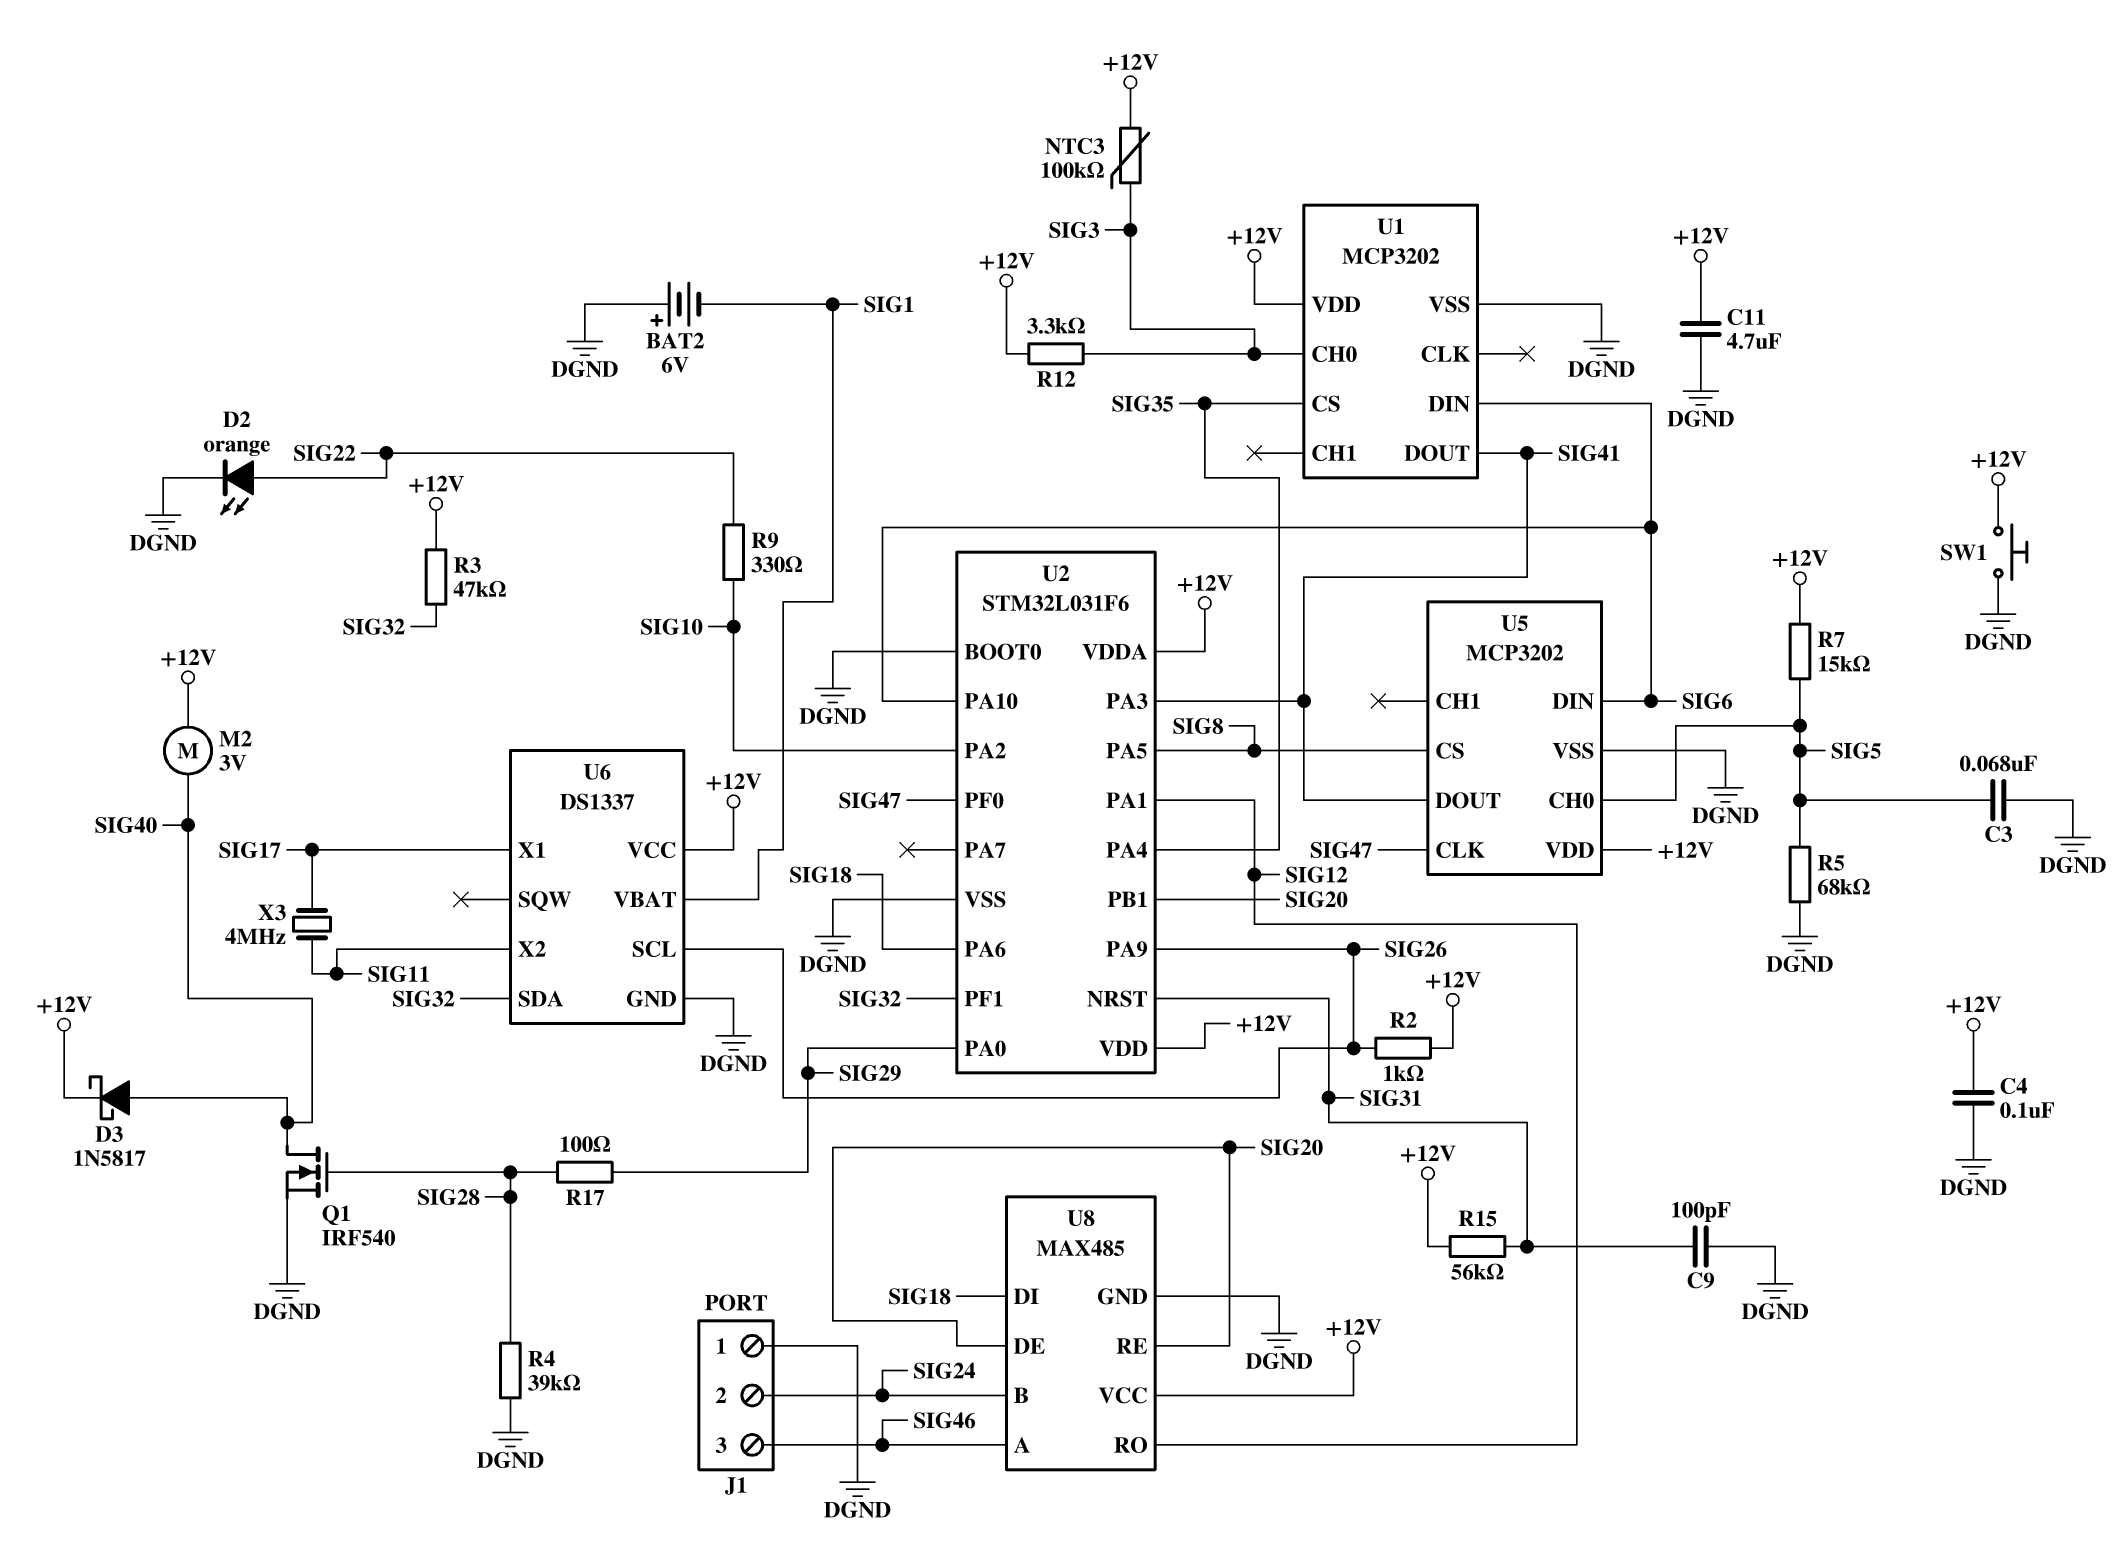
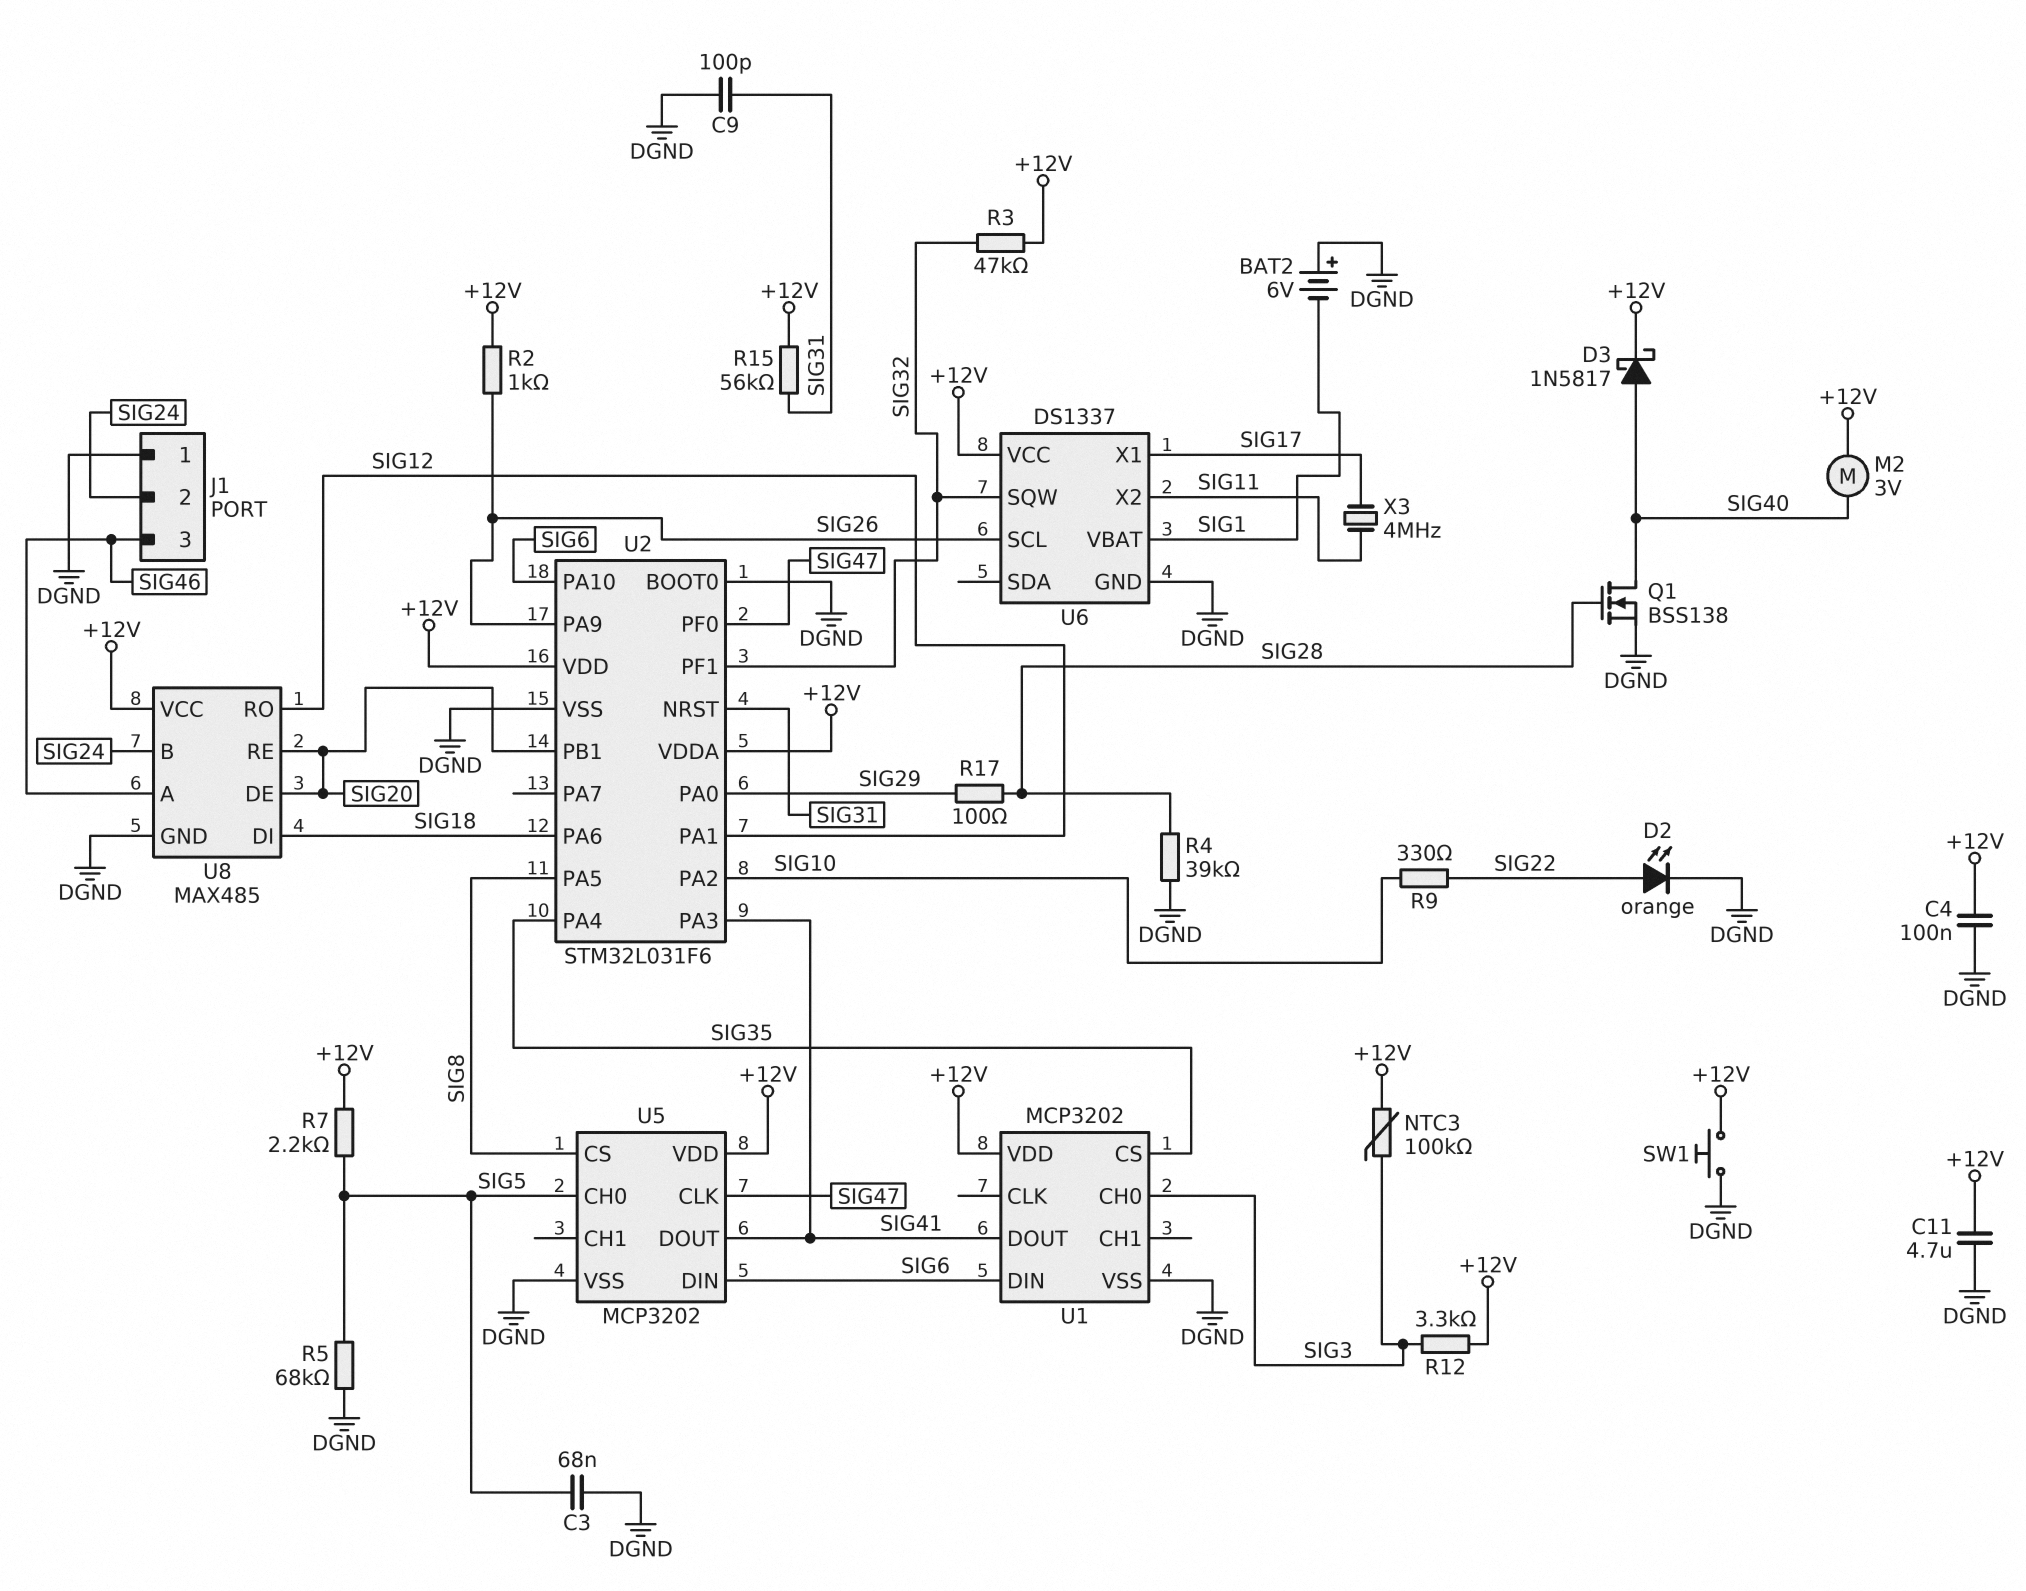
Q1: NMOS IRF540 (G SIG28, D SIG40, S DGND) -> NMOS BSS138 (G SIG28, D SIG40, S DGND)
R7: 15k (+12V, SIG5) -> 2.2k (+12V, SIG5)
U6 pin SDA: SIG32 -> none
U6 pin SQW: none -> SIG32

